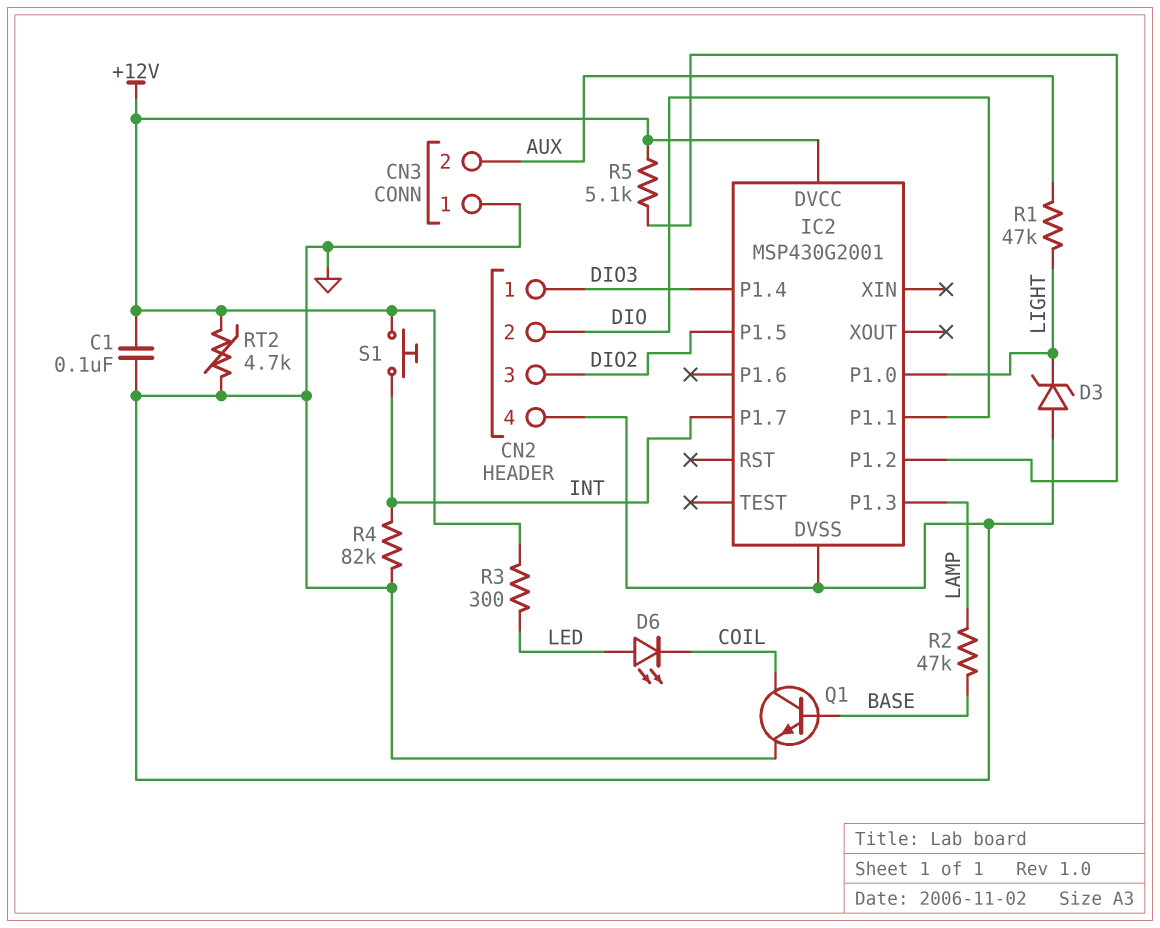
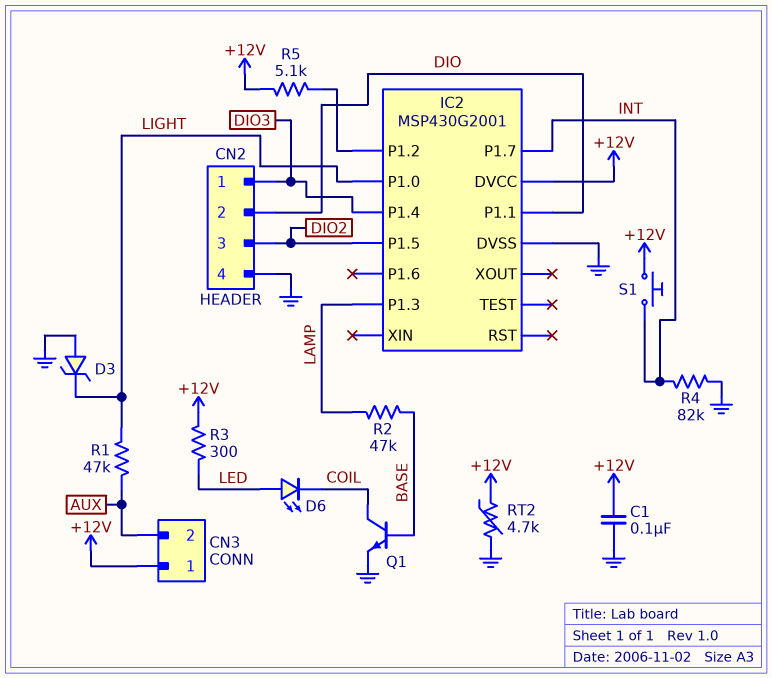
CN3 pin 1: GND -> +12V

